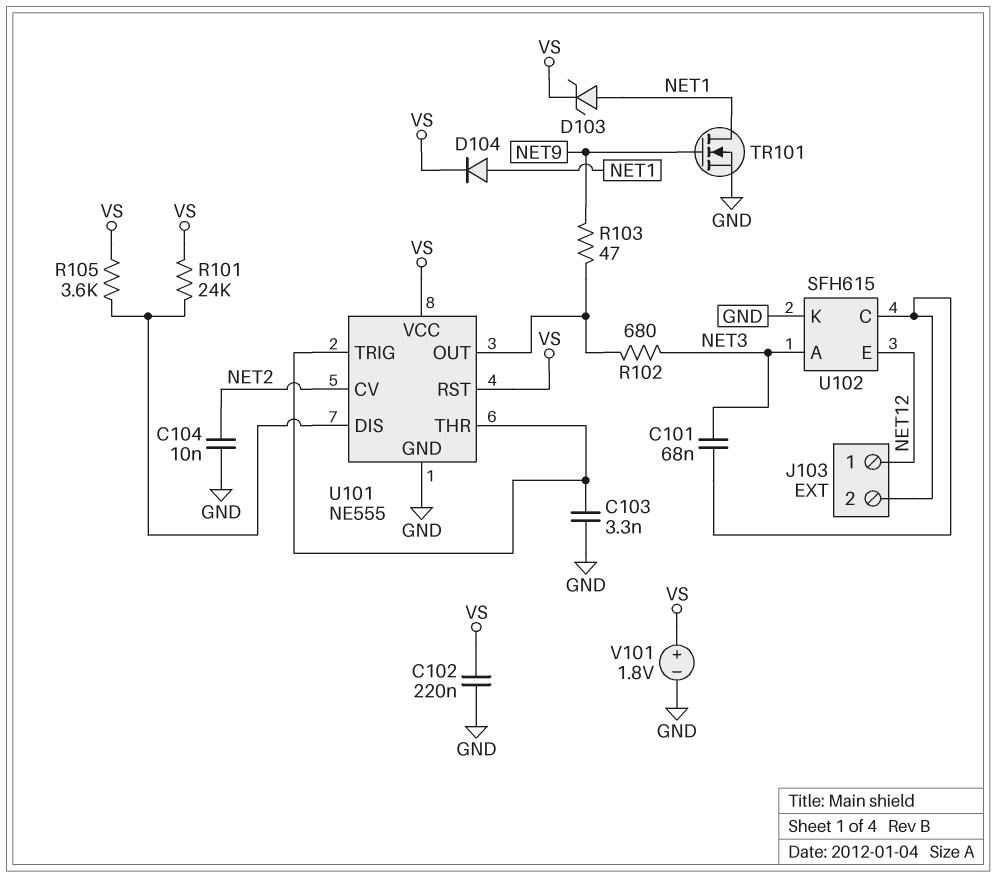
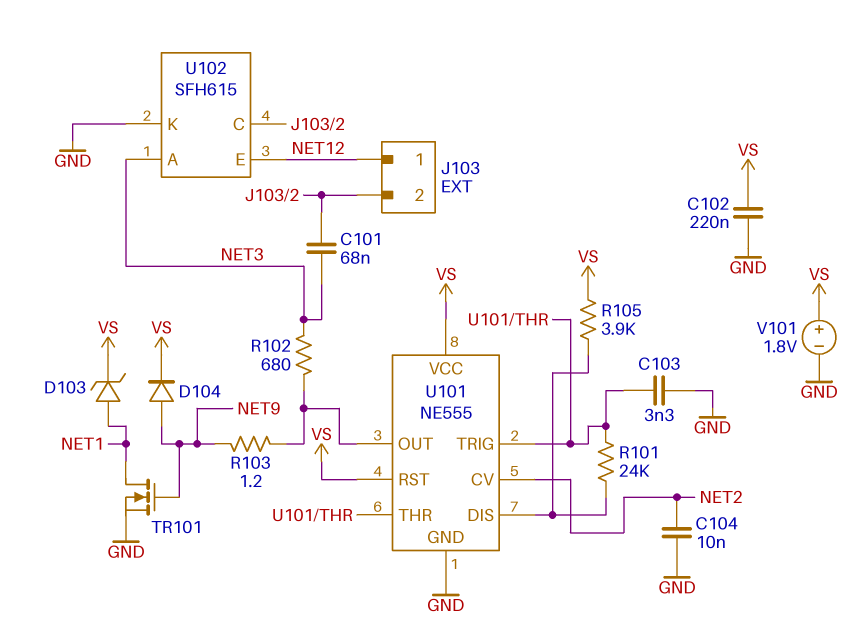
D104: diode (A NET1, K VS) -> diode (A NET9, K VS)
R101: 24k (U101/DIS, VS) -> 24k (U101/DIS, U101/THR)
R103: 47 (NET9, U101/OUT) -> 1.2 (NET9, U101/OUT)
R105: 3.6k (U101/DIS, VS) -> 3.9k (U101/DIS, VS)

